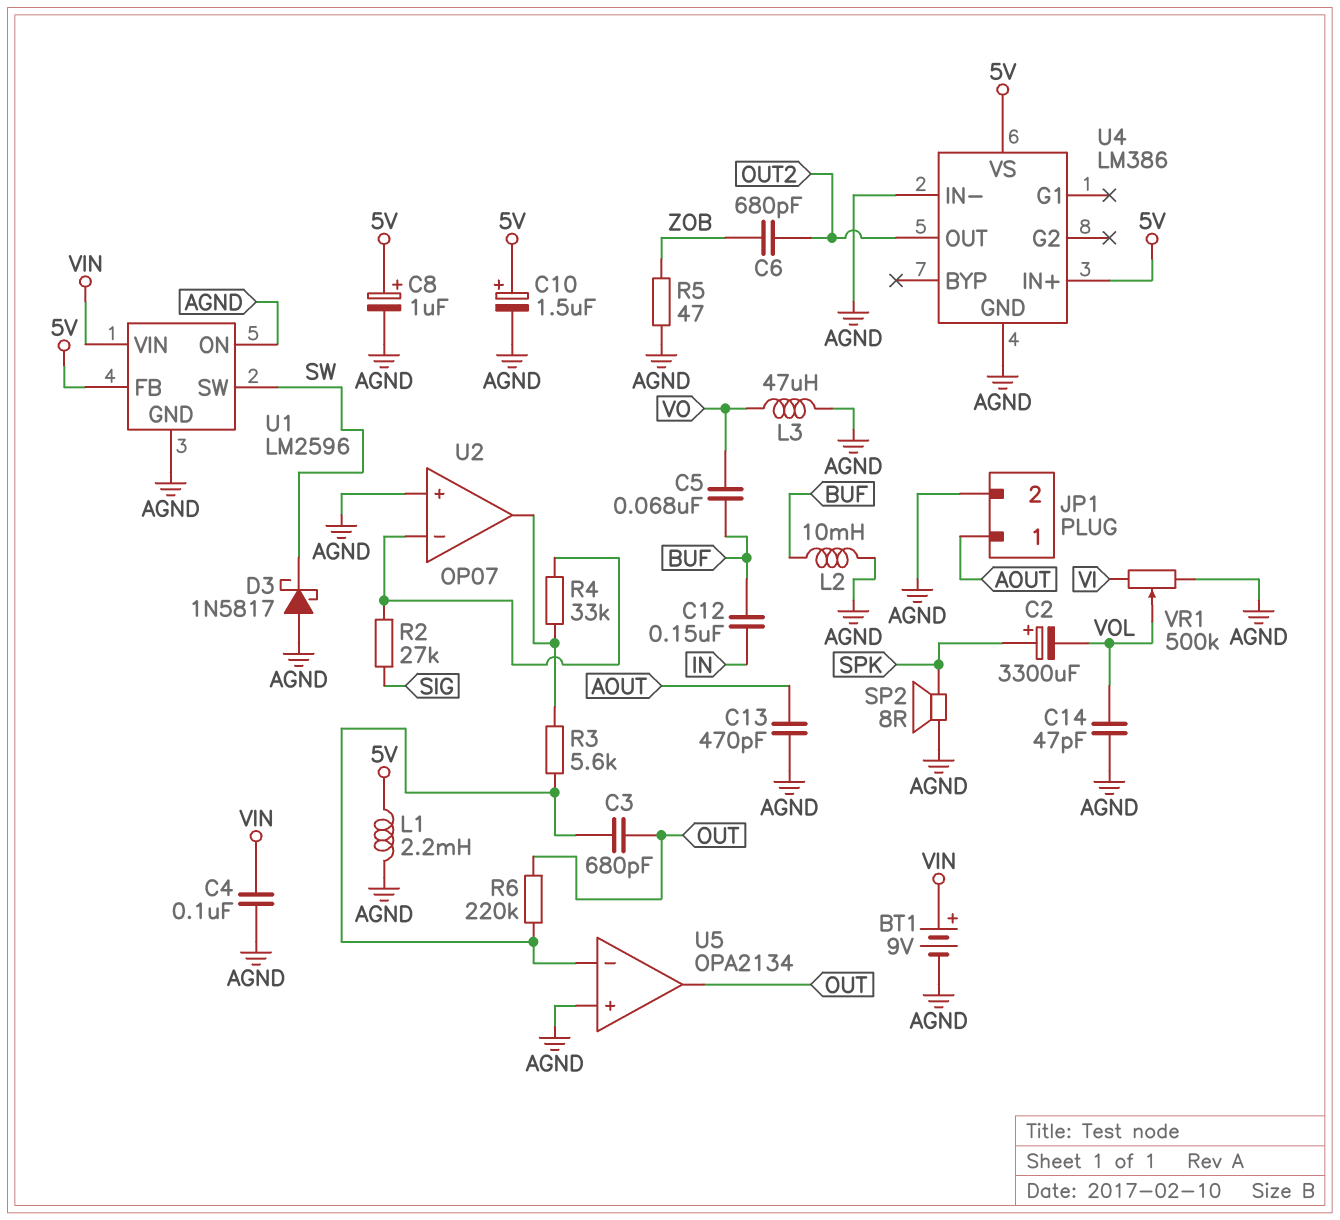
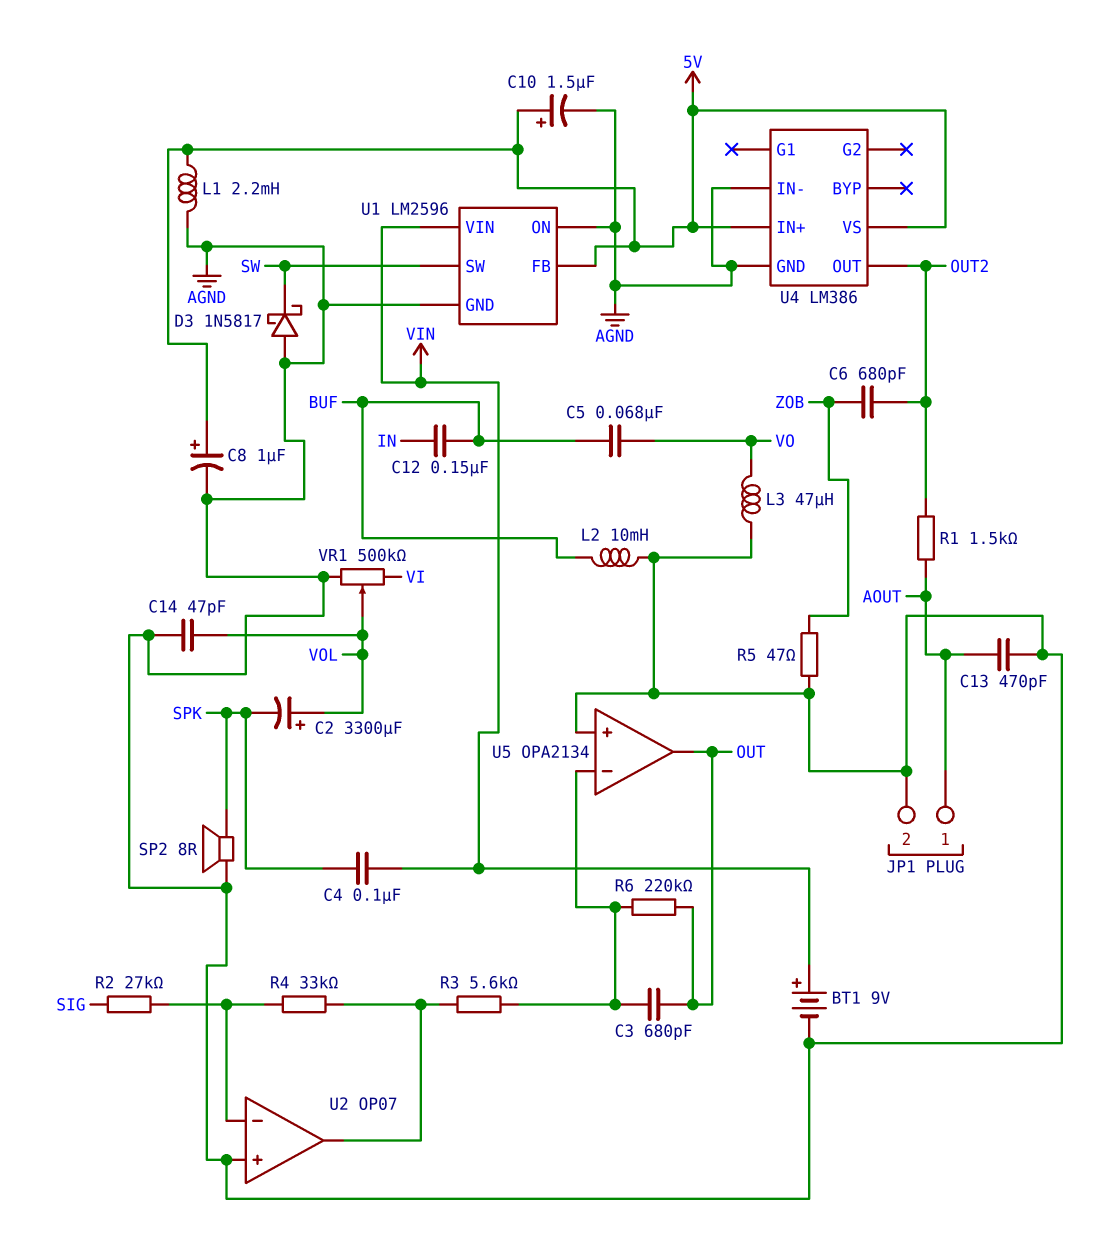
C2: 3300uF (plus SPK, minus VOL) -> 3300uF (plus VOL, minus SPK)
C4: 100nF (AGND, VIN) -> 100nF (SPK, VIN)
R1: none -> 1.5k (AOUT, OUT2)

